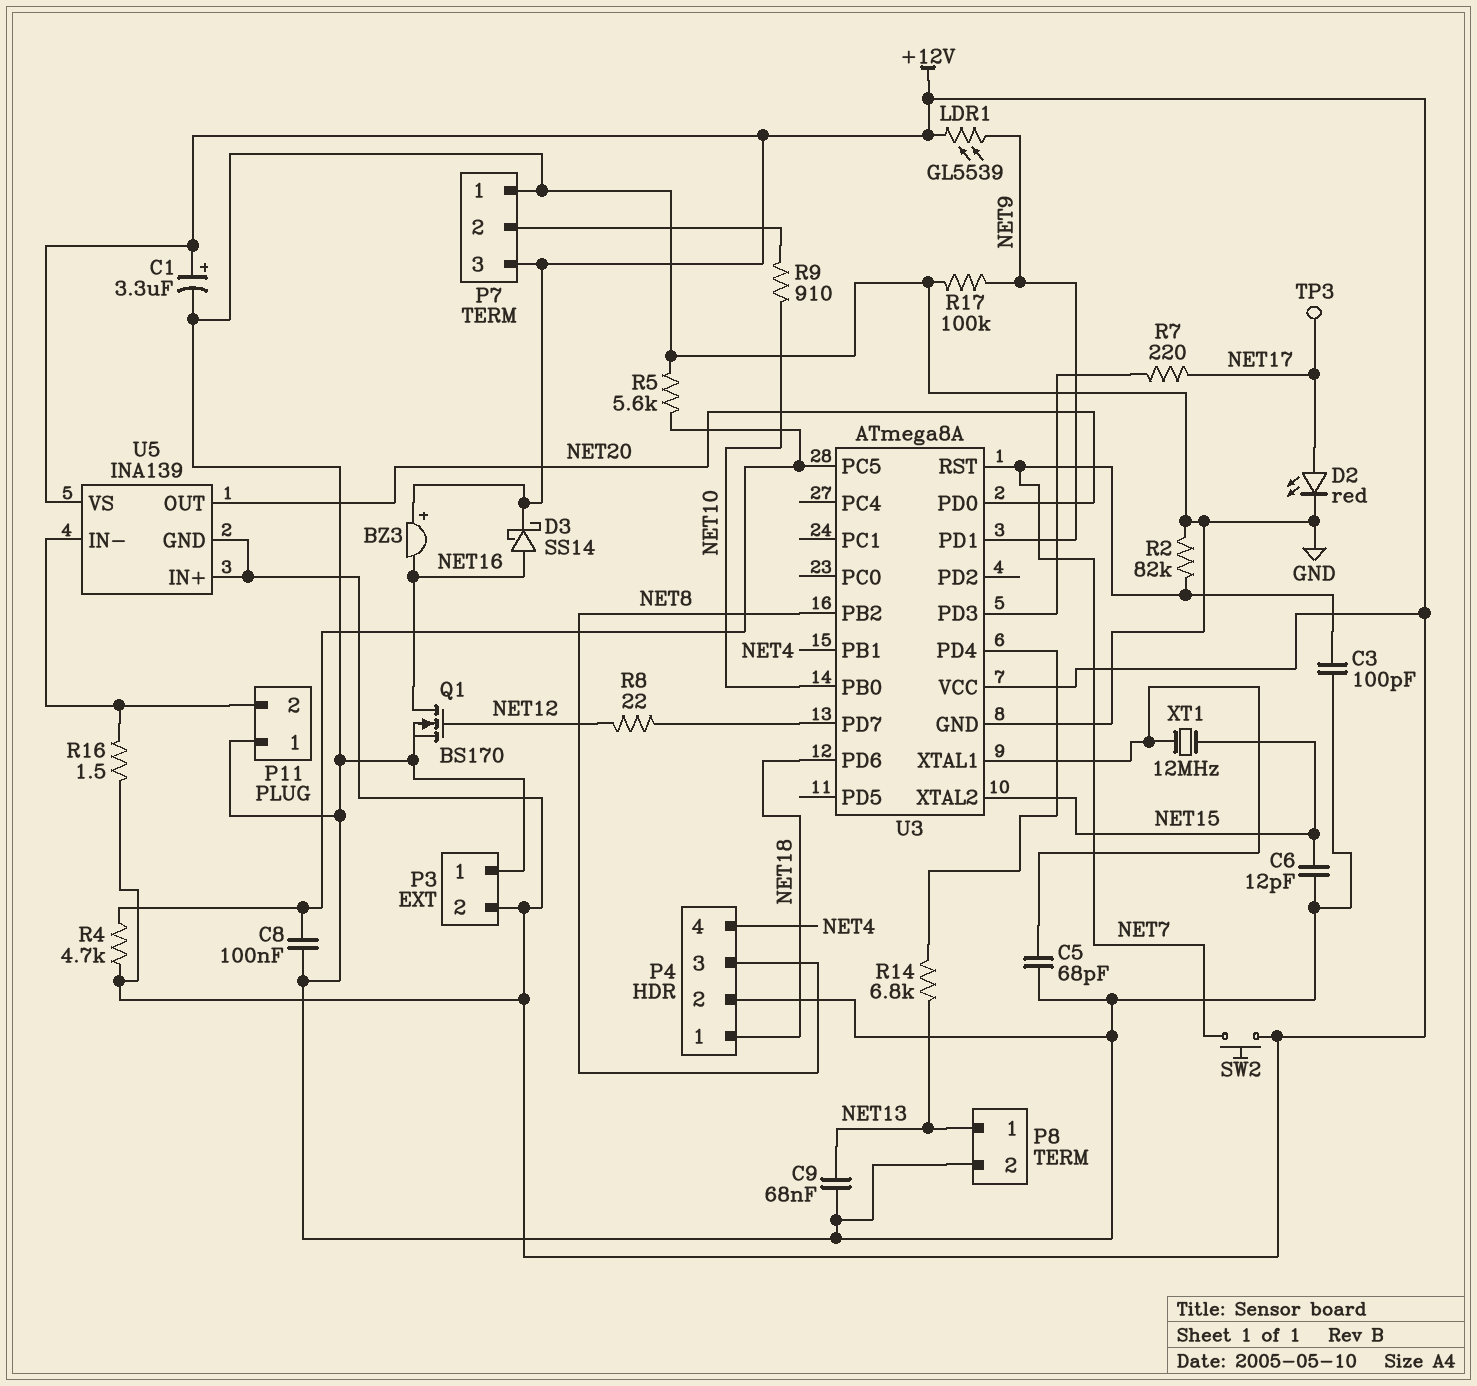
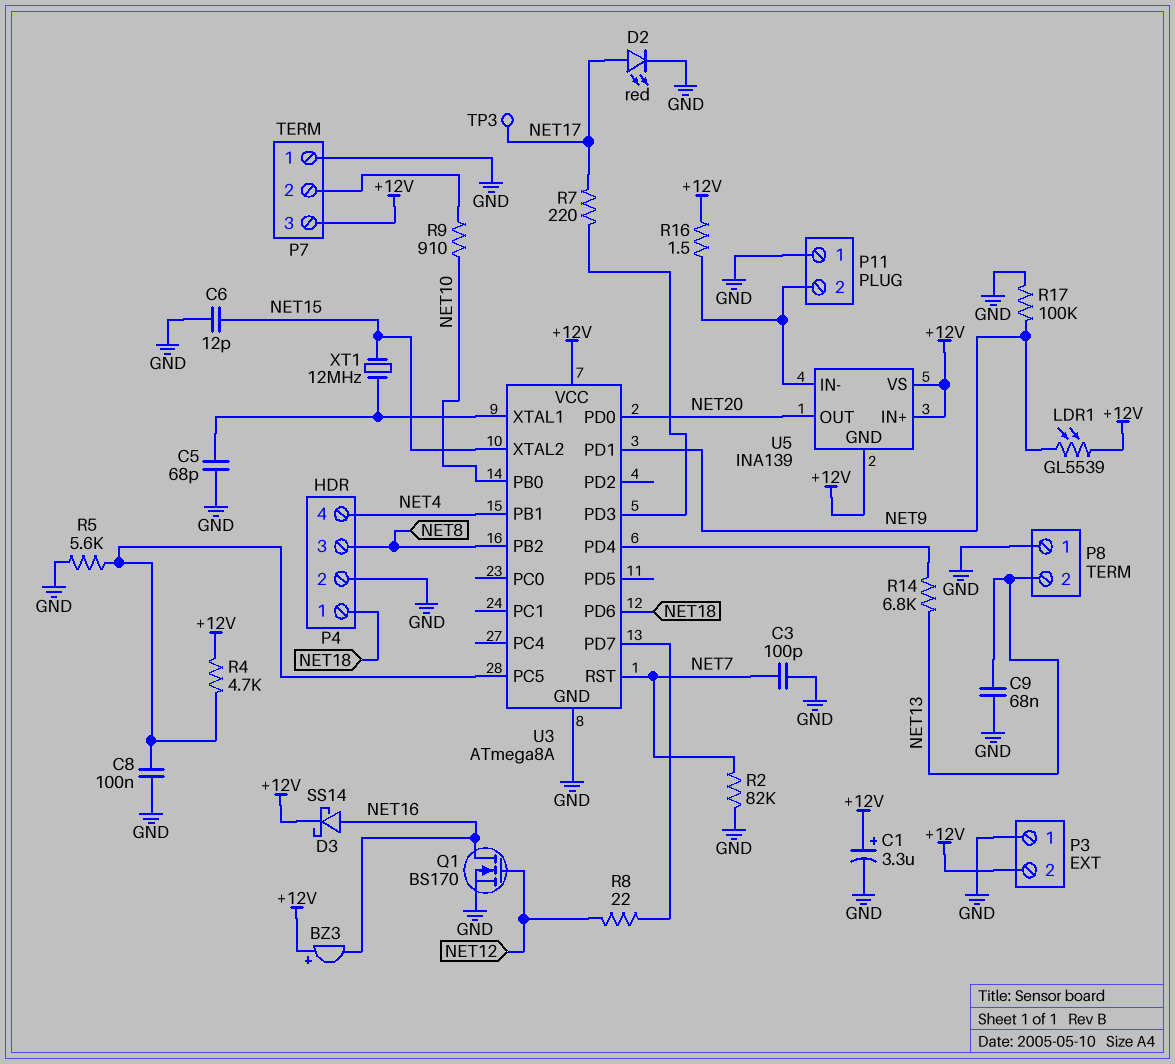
P8 pin 1: NET13 -> GND
P8 pin 2: GND -> NET13
SW2: button (+12V, NET7) -> none

